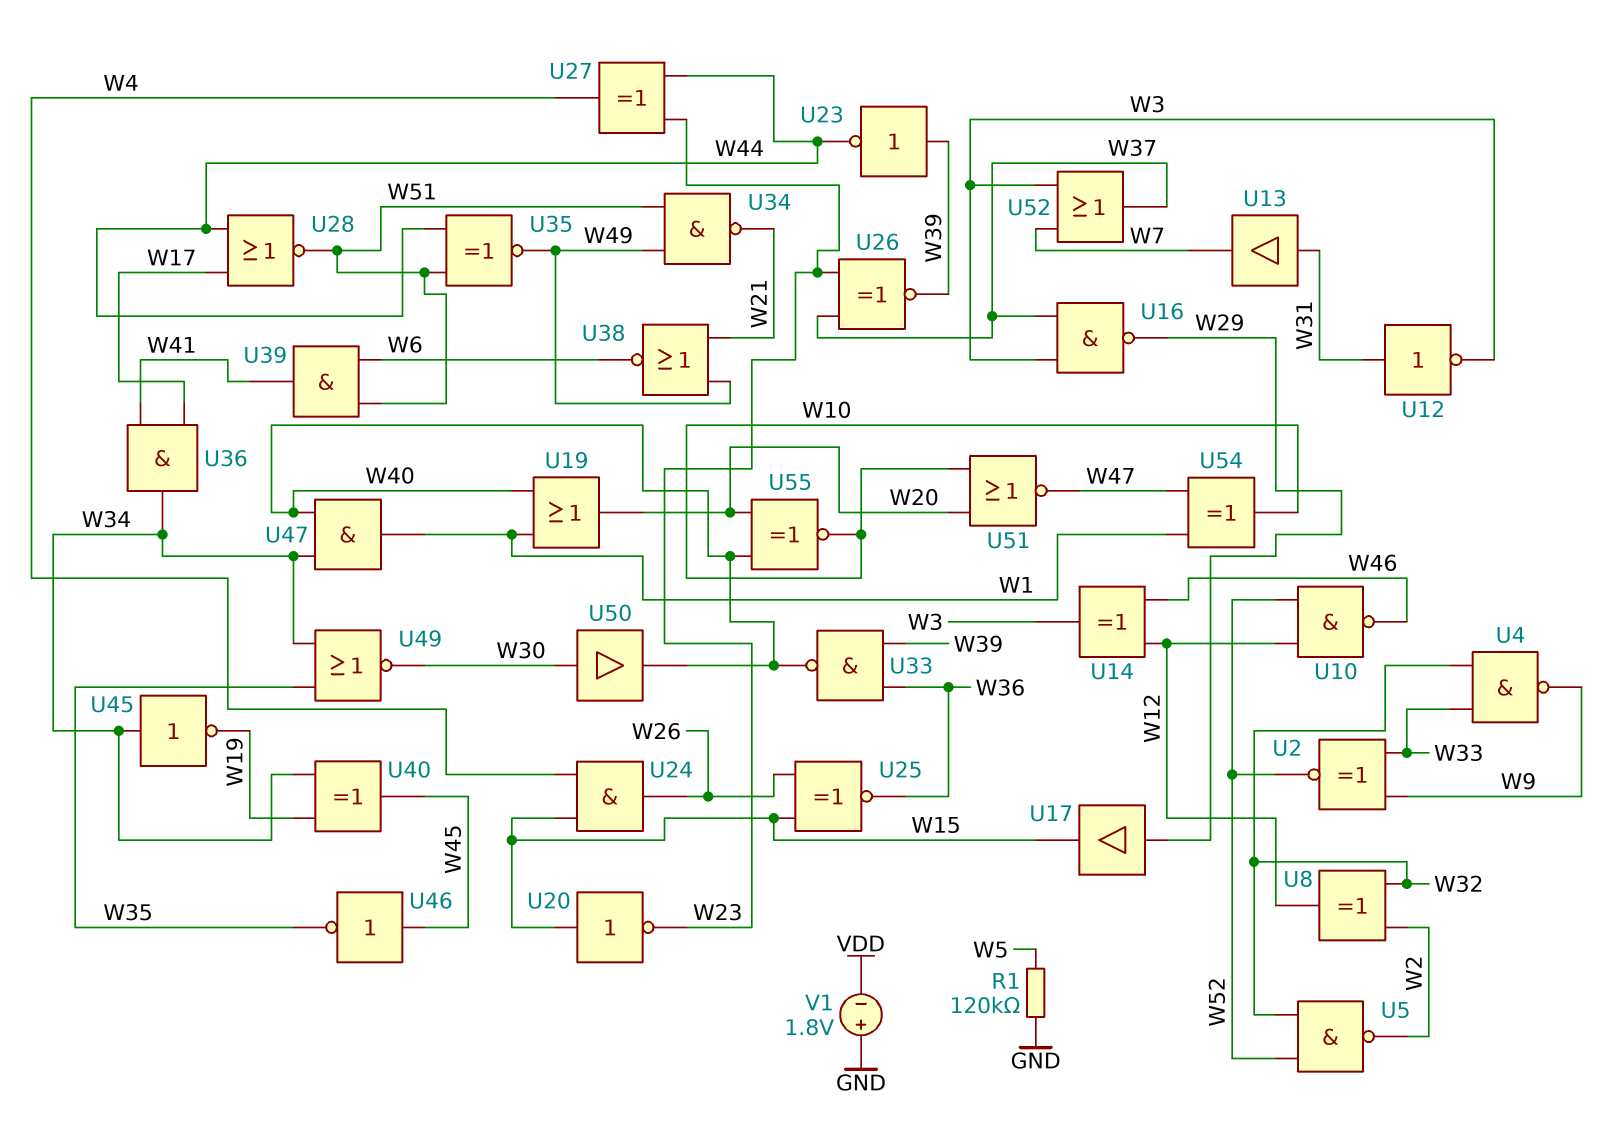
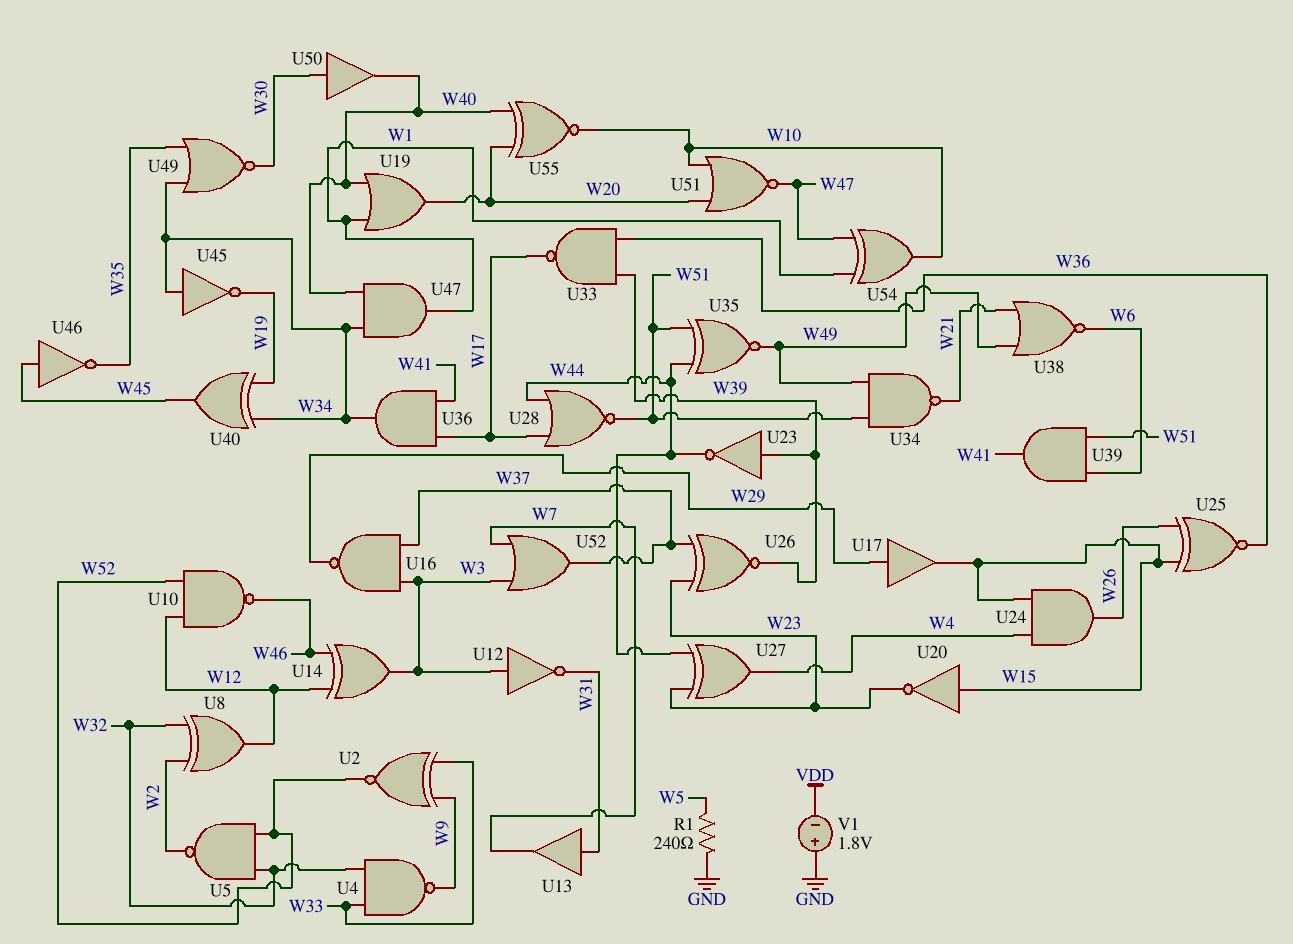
R1: 120k (GND, W5) -> 240 (GND, W5)
U12: NOT (in W31, out W3) -> NOT (in W3, out W31)
U33: NAND (in W36, in W39, out W40) -> NAND (in W36, in W39, out W17)

